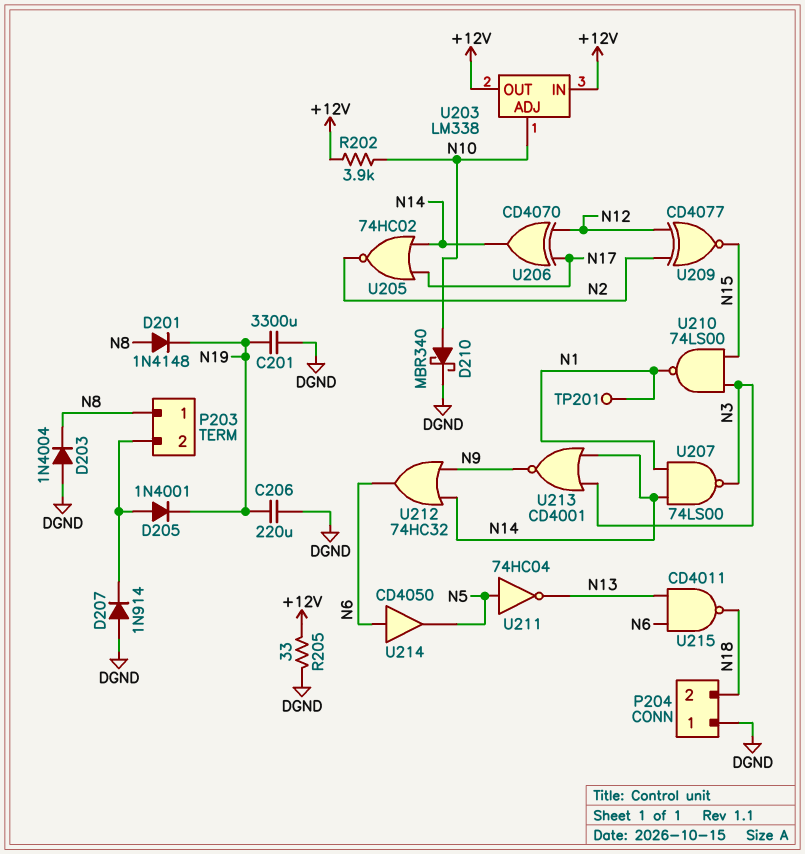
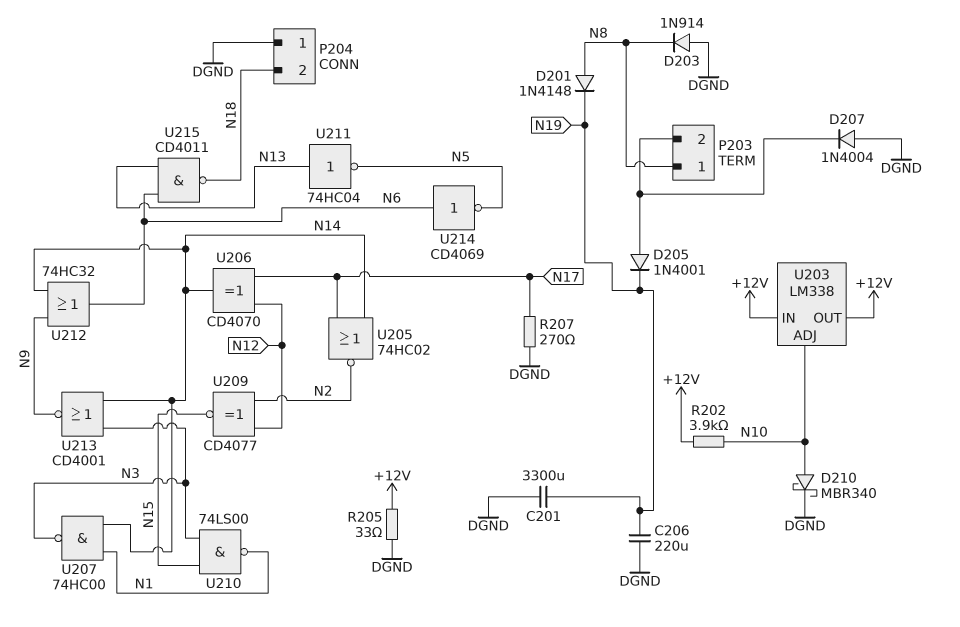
D203: diode 1N4004 (A DGND, K N8) -> diode 1N914 (A DGND, K N8)
D207: diode 1N914 (A DGND, K P203/2) -> diode 1N4004 (A DGND, K P203/2)
R207: none -> 270 (DGND, N17)
TP201: test point (N1) -> none
U207: NAND 74LS00 (in N1, in N14, out N3) -> NAND 74HC00 (in N1, in N14, out N3)
U211: NOT 74HC04 (in N5, out N13) -> NOT 74HC04 (in N13, out N5)
U214: buffer CD4050 (in N6, out N5) -> NOT CD4069 (in N6, out N5)

